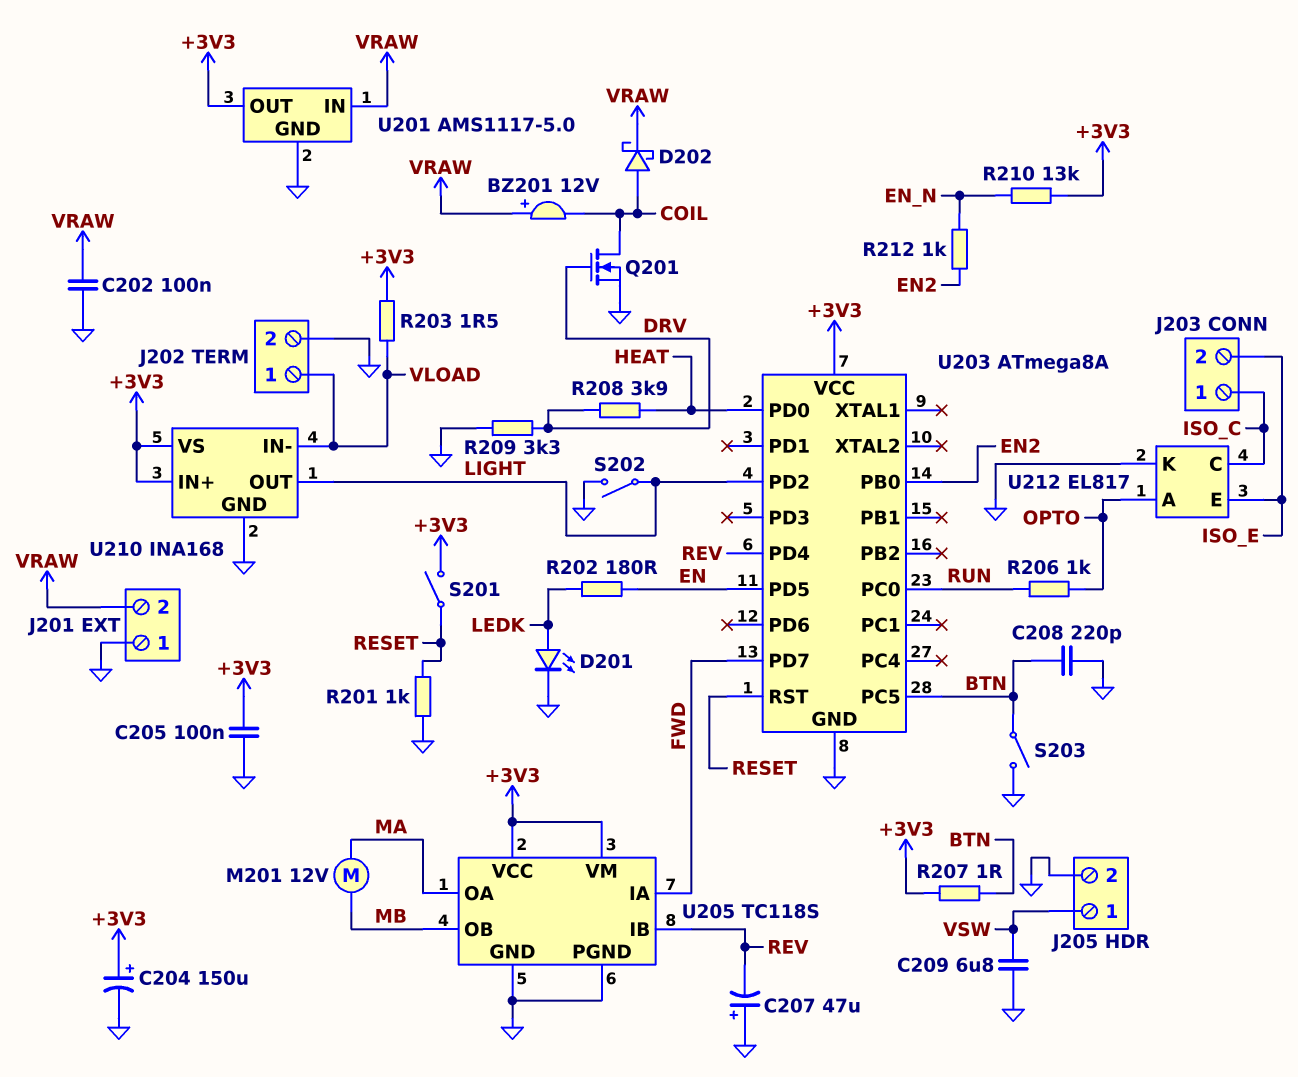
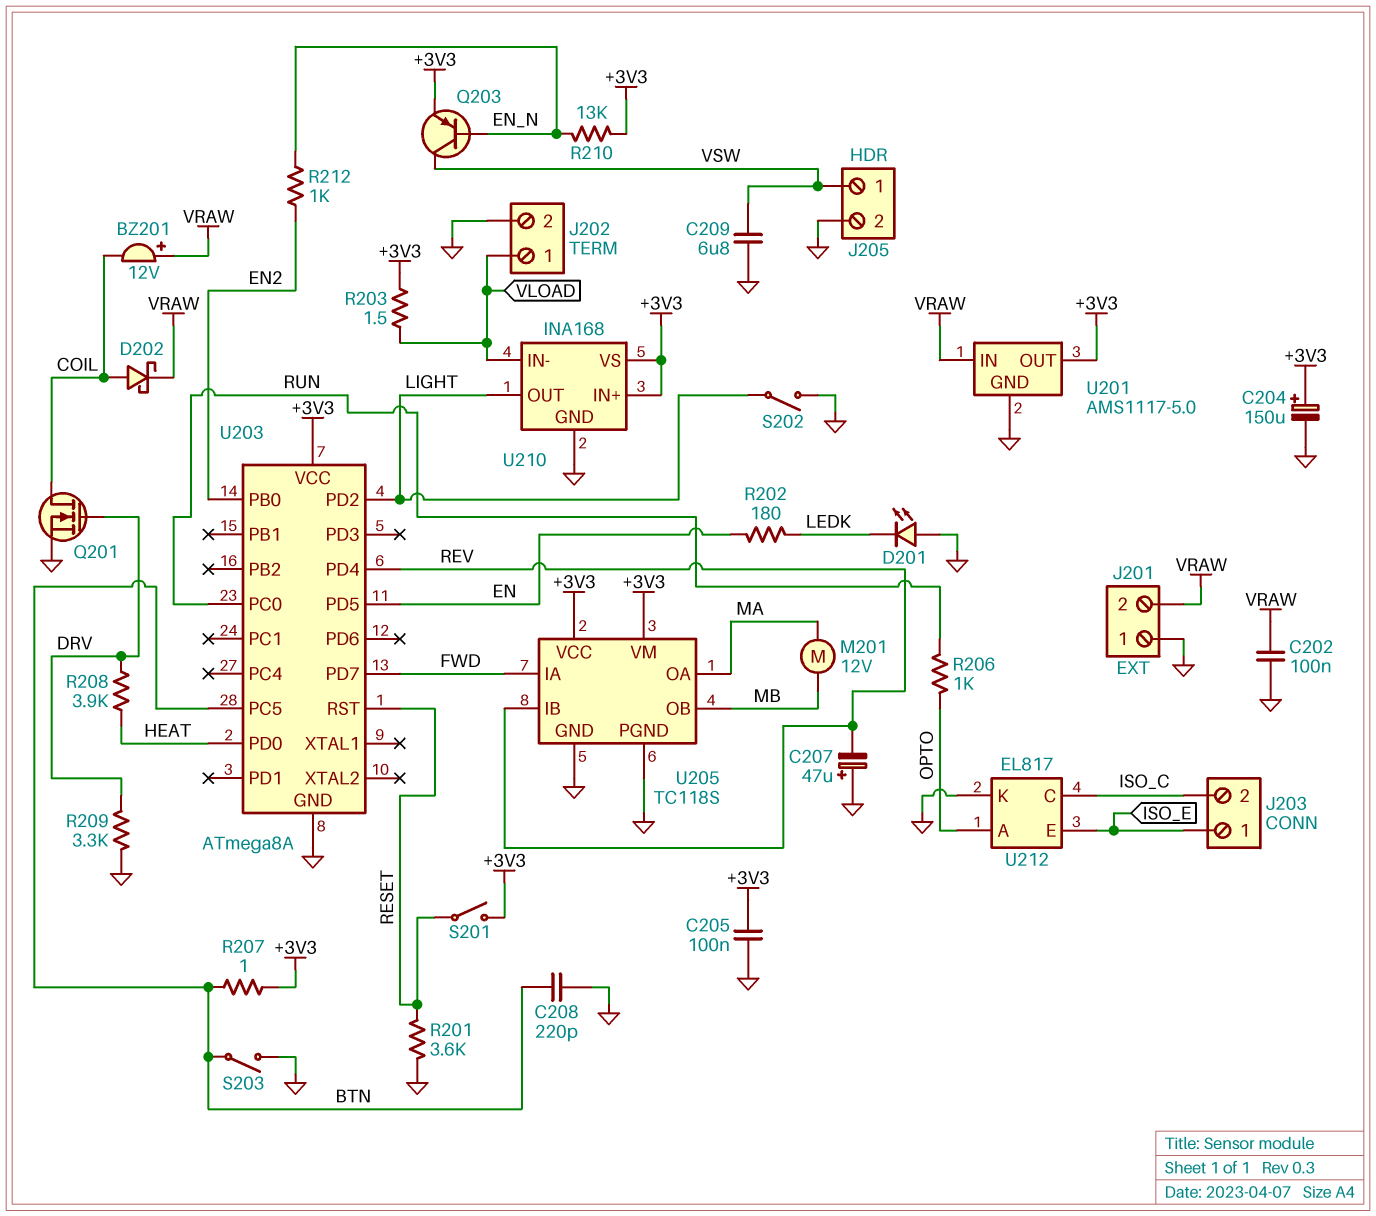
D201: LED (A LEDK, K GND) -> LED (A GND, K LEDK)
J203 pin 1: ISO_C -> ISO_E
J203 pin 2: ISO_E -> ISO_C
Q203: none -> PNP (B EN_N, C VSW, E +3V3)
R201: 1k (GND, RESET) -> 3.6k (GND, RESET)

